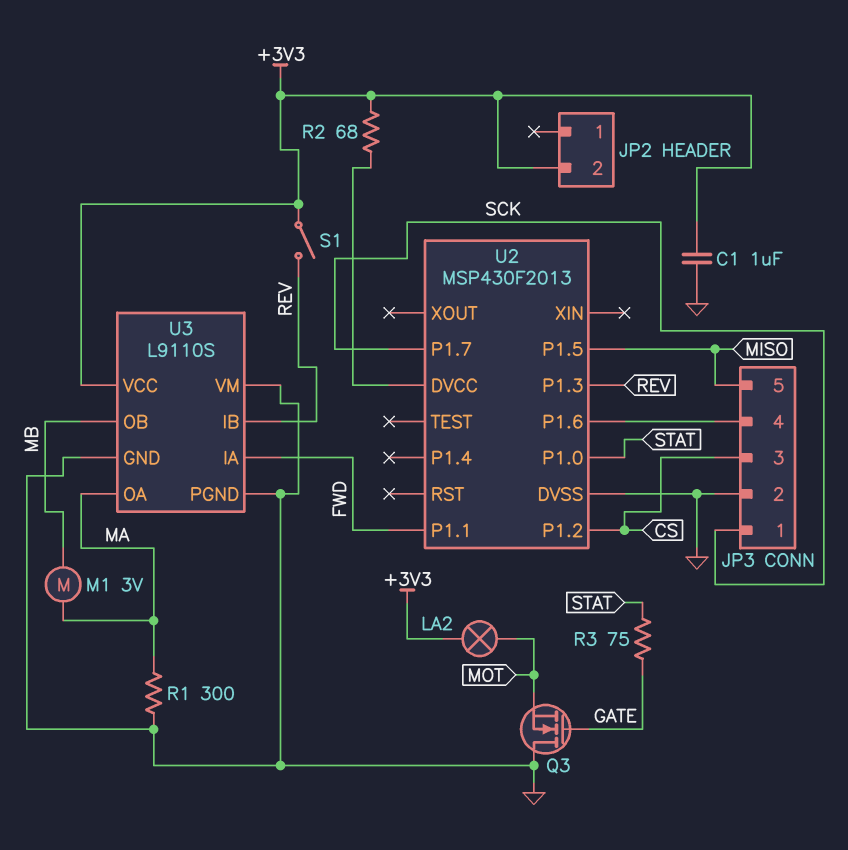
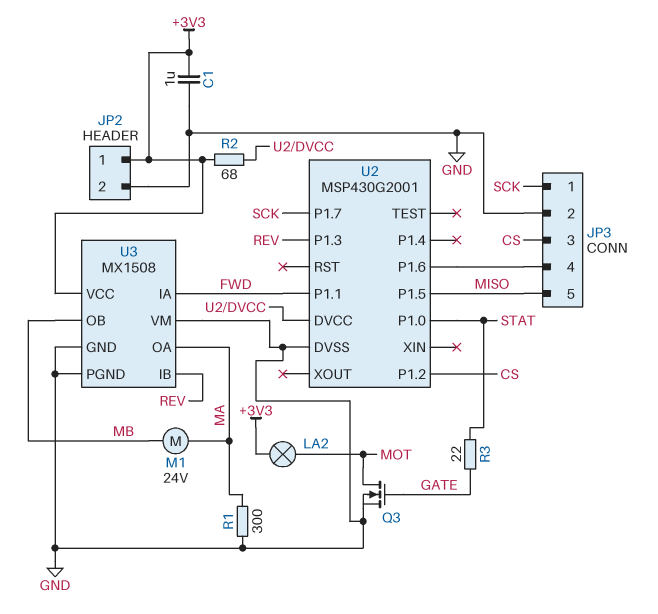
JP2 pin 1: none -> +3V3
JP2 pin 2: +3V3 -> GND
M1: motor 3V (MA, MB) -> motor 24V (MA, MB)
Q3: NMOS (G GATE, D GND, S MOT) -> NMOS (G GATE, D MOT, S GND)
R3: 75 (GATE, STAT) -> 22 (GATE, STAT)
S1: switch (+3V3, REV) -> none
U2: MSP430F2013 -> MSP430G2001
U3: L9110S -> MX1508

